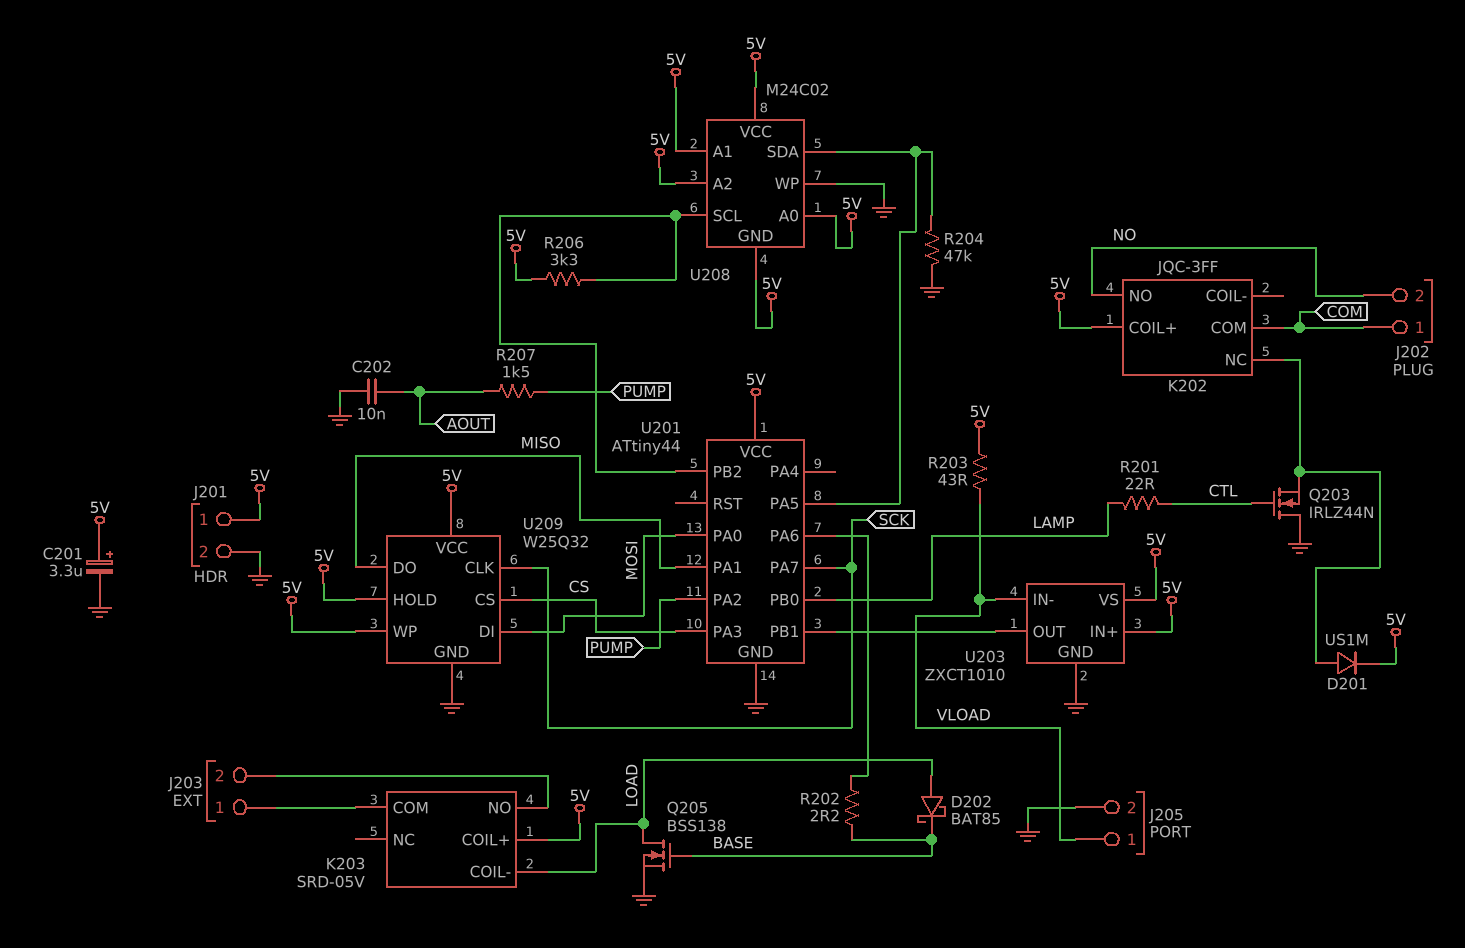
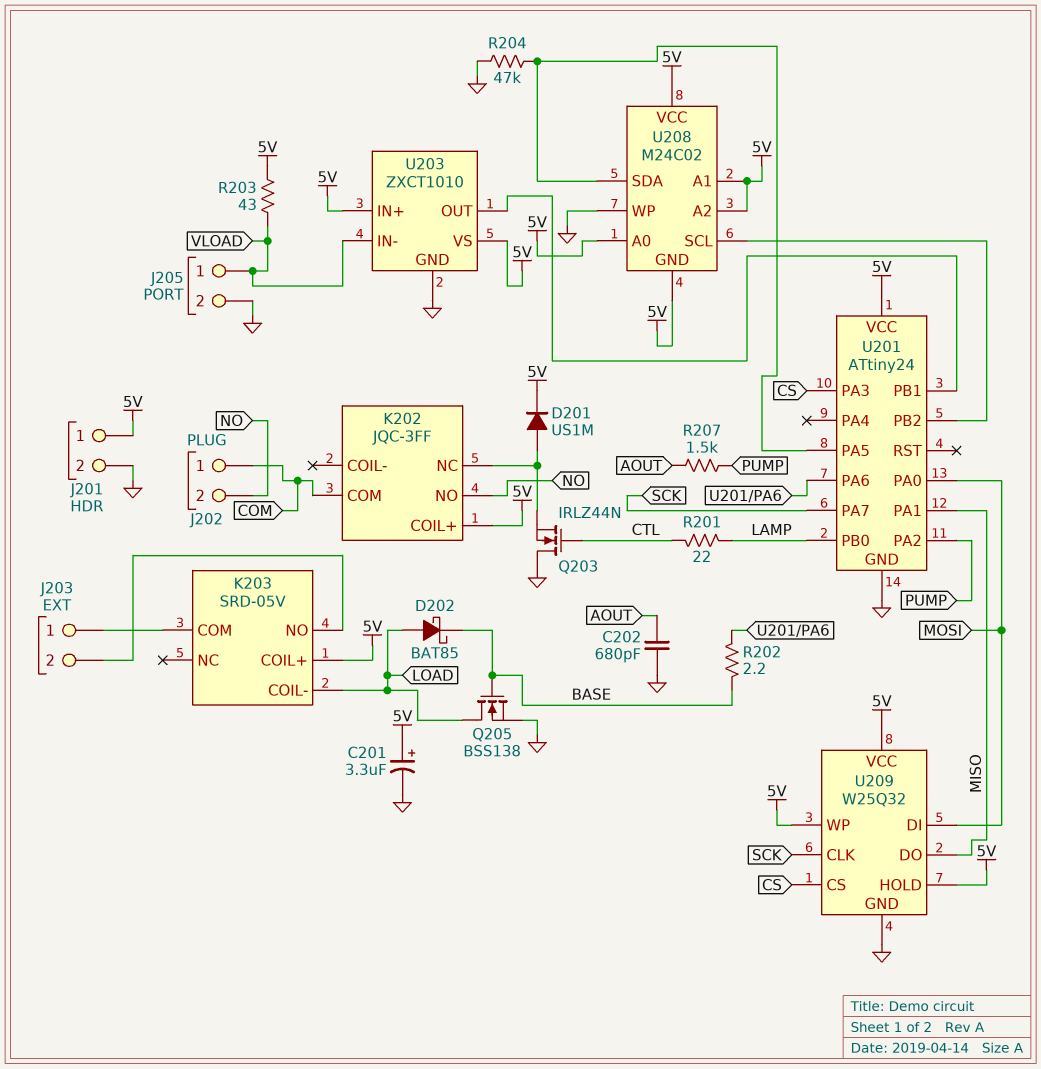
C202: 10nF (AOUT, GND) -> 680pF (AOUT, GND)
R206: 3.3k (5V, U201/PB2) -> none
U201: ATtiny44 -> ATtiny24

